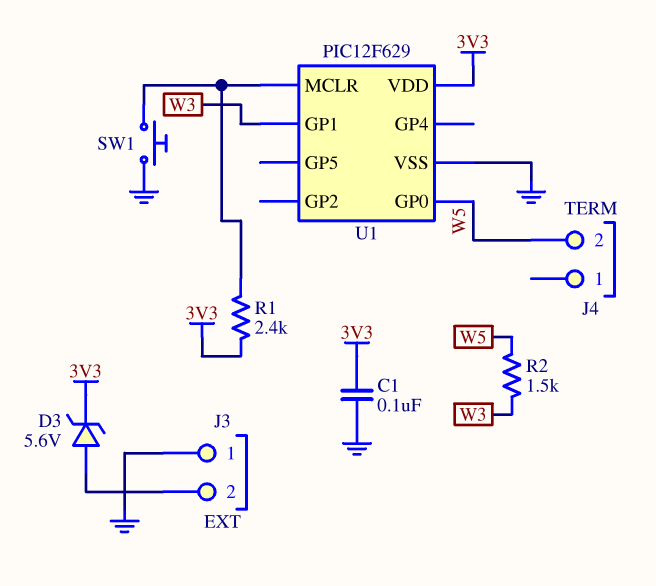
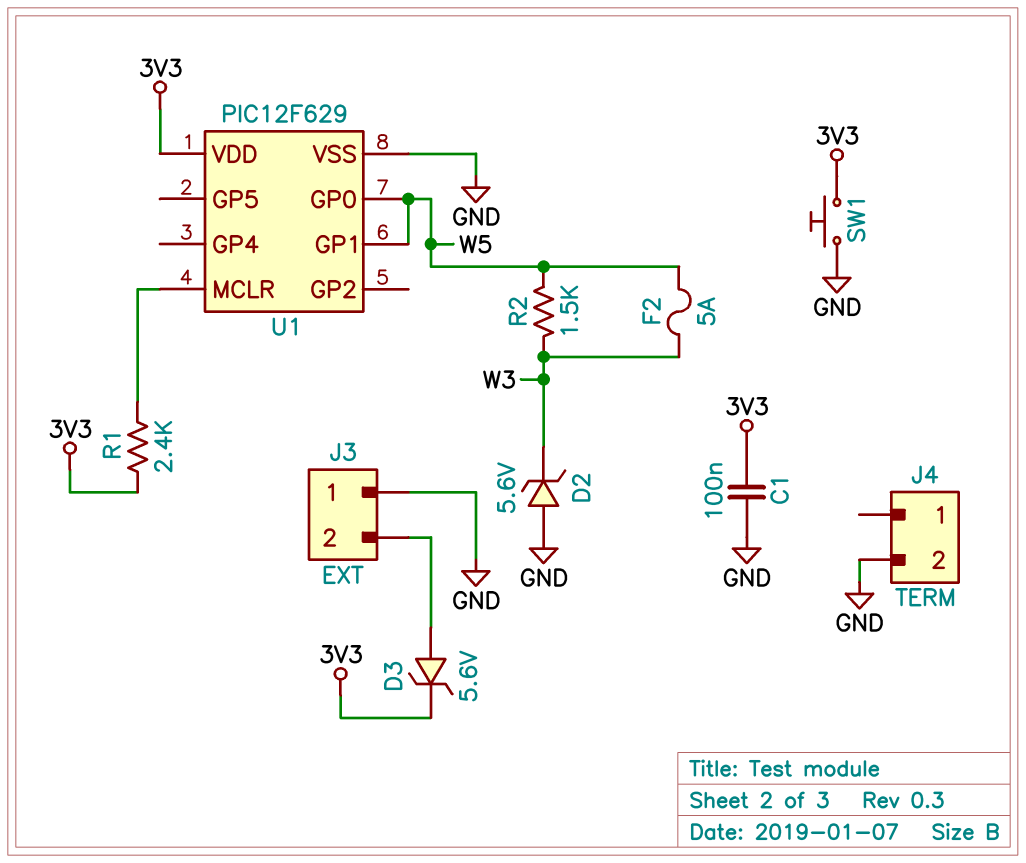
D2: none -> zener 5.6V (A GND, K W3)
F2: none -> 5A (W3, W5)
J4 pin 2: W5 -> GND
SW1: button (GND, U1/MCLR) -> button (3V3, GND)
U1 pin GP1: W3 -> W5

